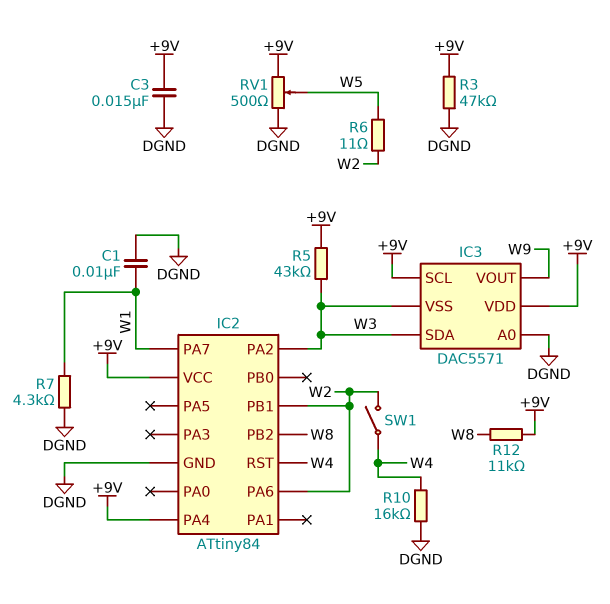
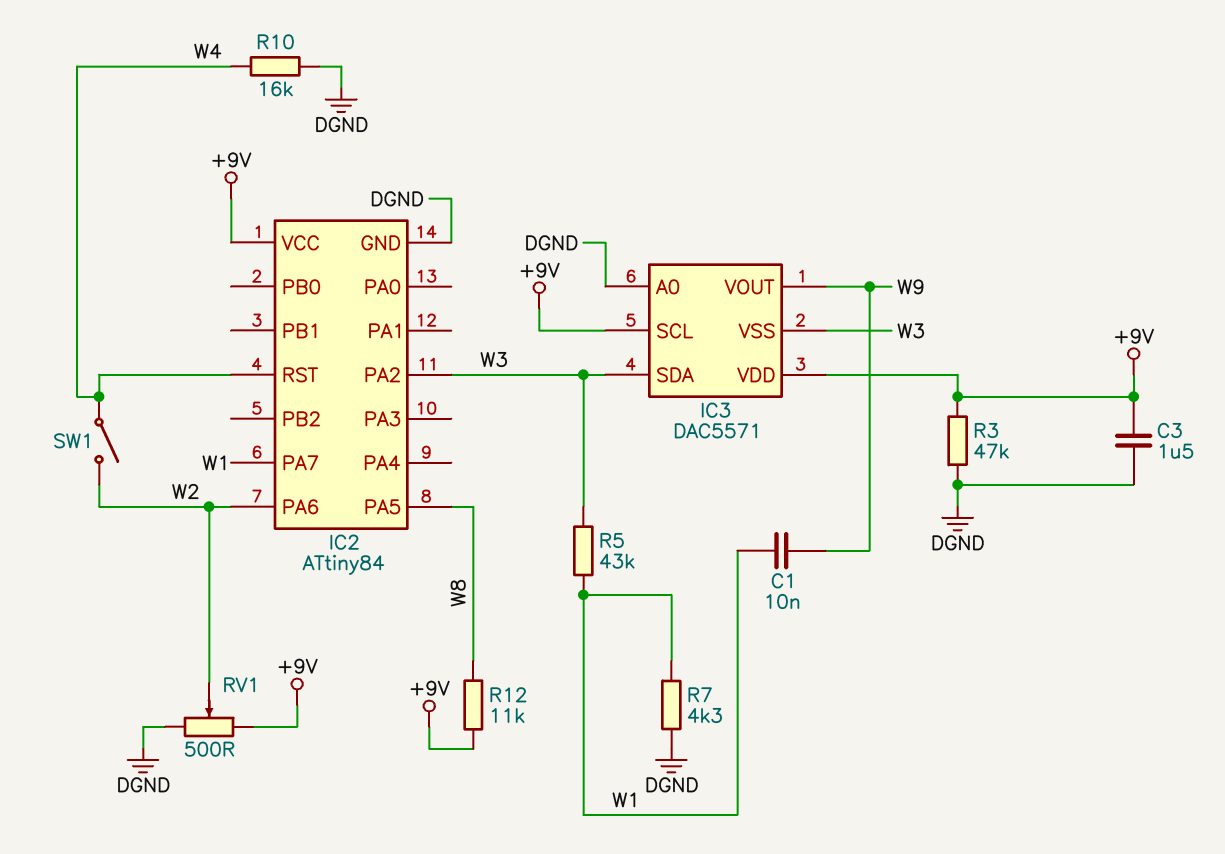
C1: 10nF (DGND, W1) -> 10nF (W1, W9)
C3: 15nF (+9V, DGND) -> 1.5uF (+9V, DGND)
IC2 pin PA4: +9V -> none
IC2 pin PA5: none -> W8
IC2 pin PB1: W2 -> none
IC2 pin PB2: W8 -> none
R5: 43k (+9V, W3) -> 43k (W1, W3)
R6: 11 (W2, W5) -> none
RV1: 500 (+9V, DGND, wiper W5) -> 500 (+9V, DGND, wiper W2)

